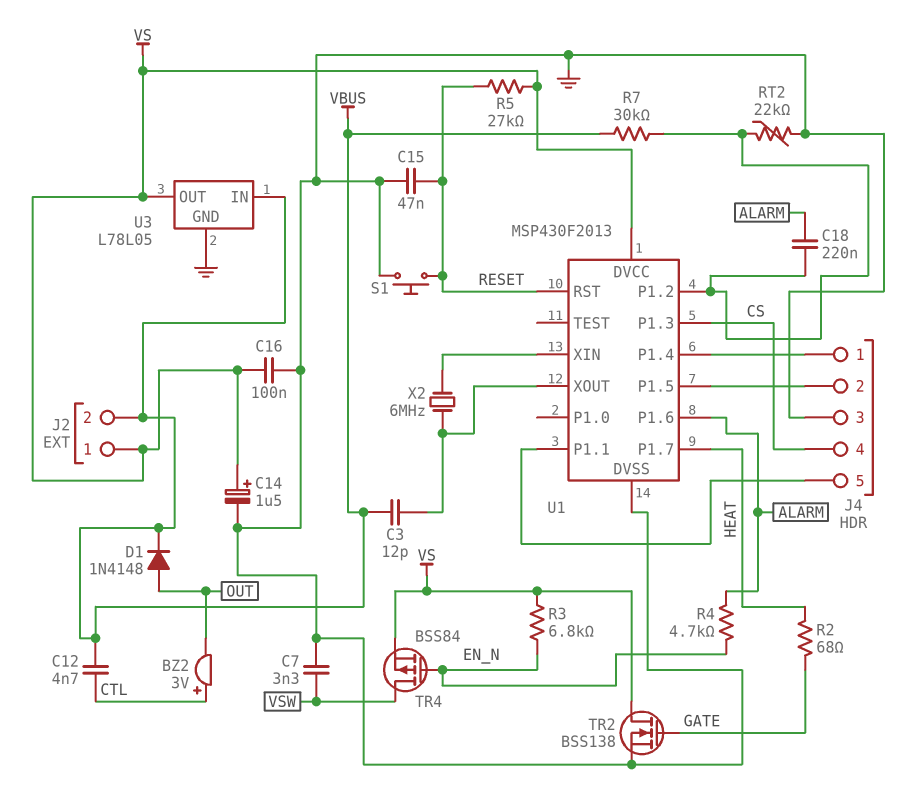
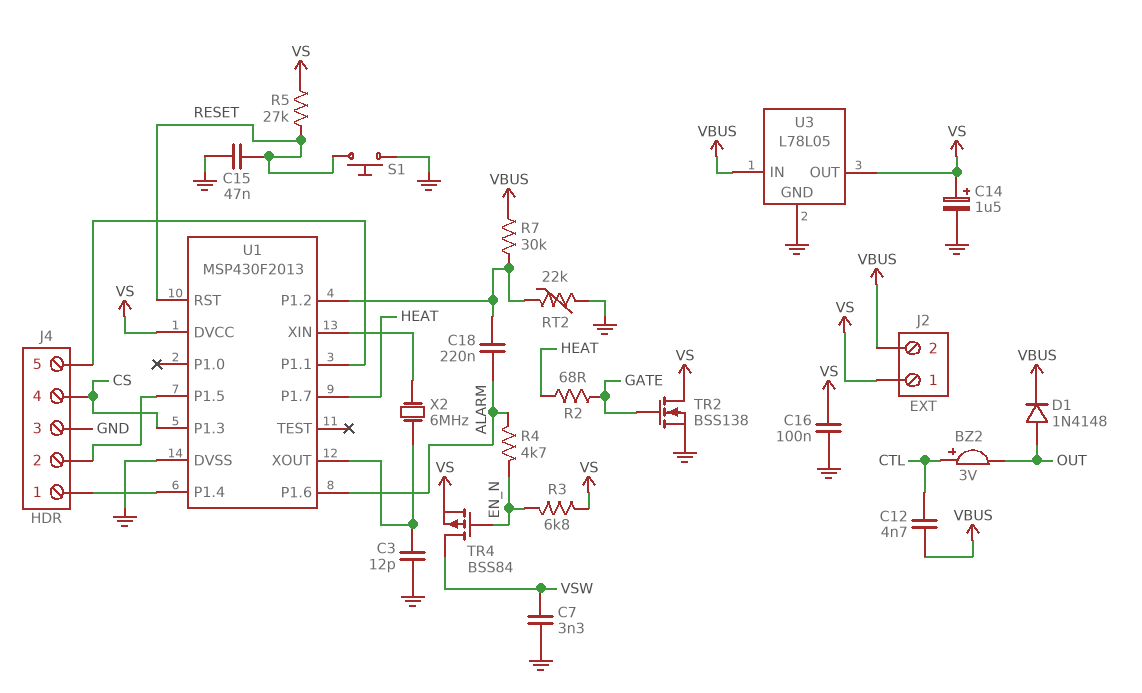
C3: 12pF (U1/XOUT, VBUS) -> 12pF (GND, U1/XOUT)

